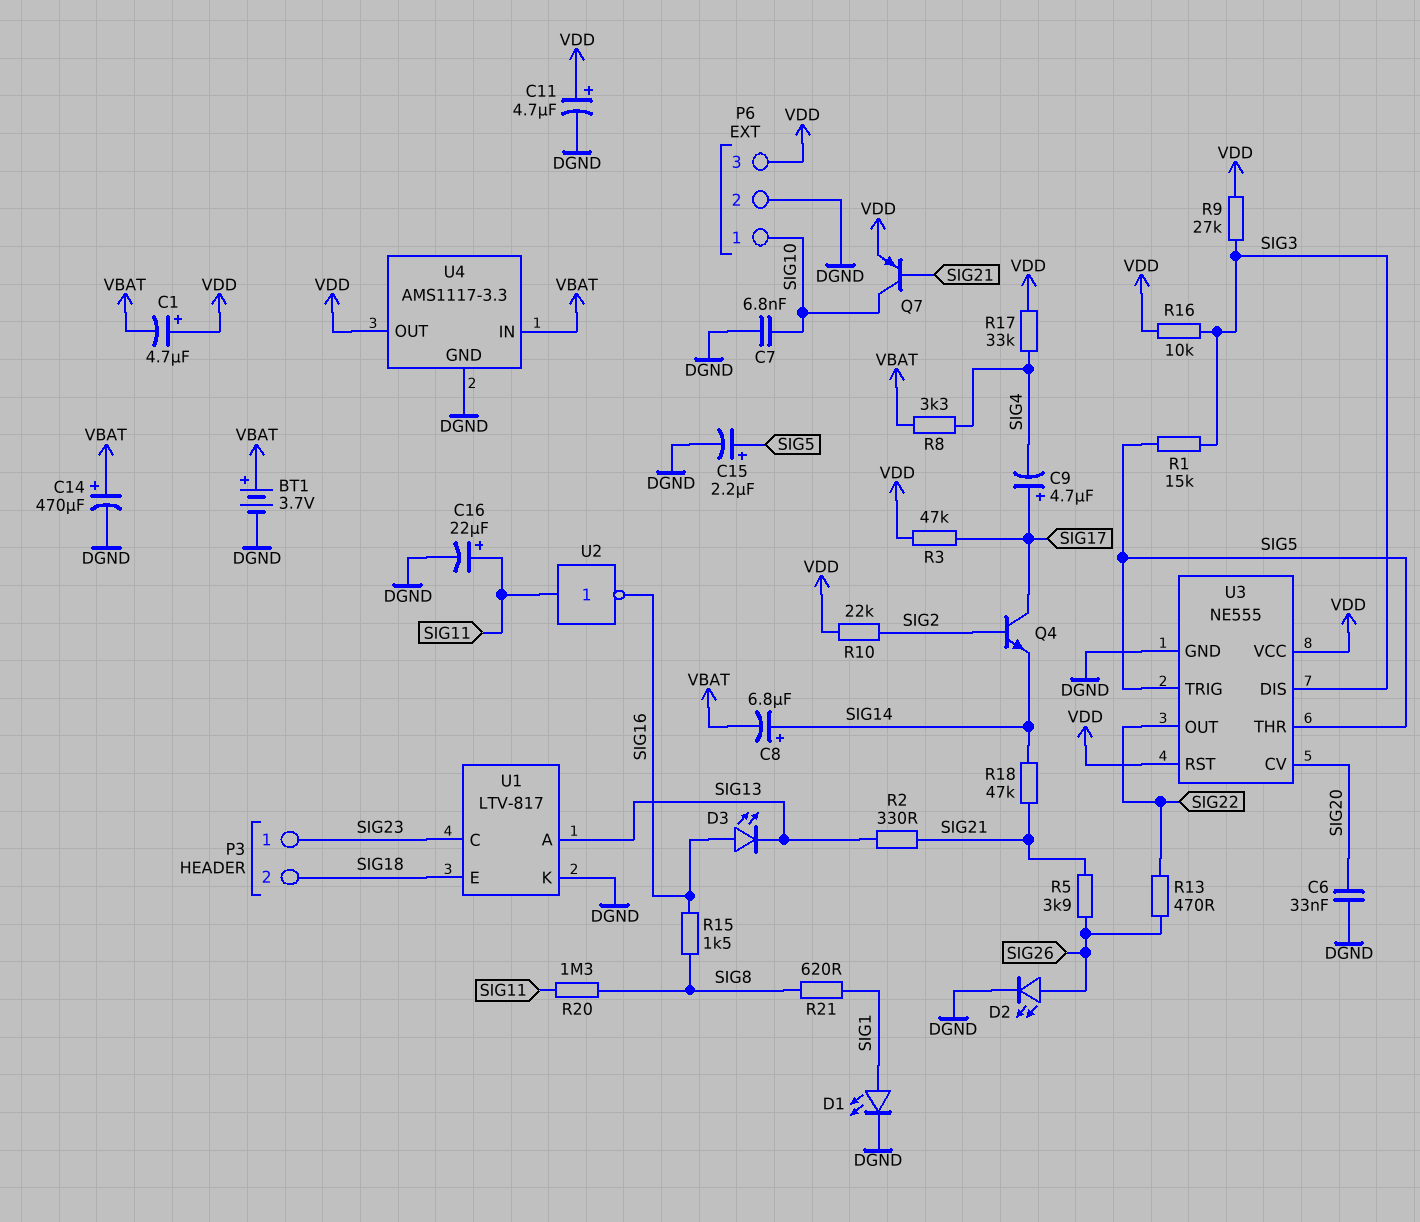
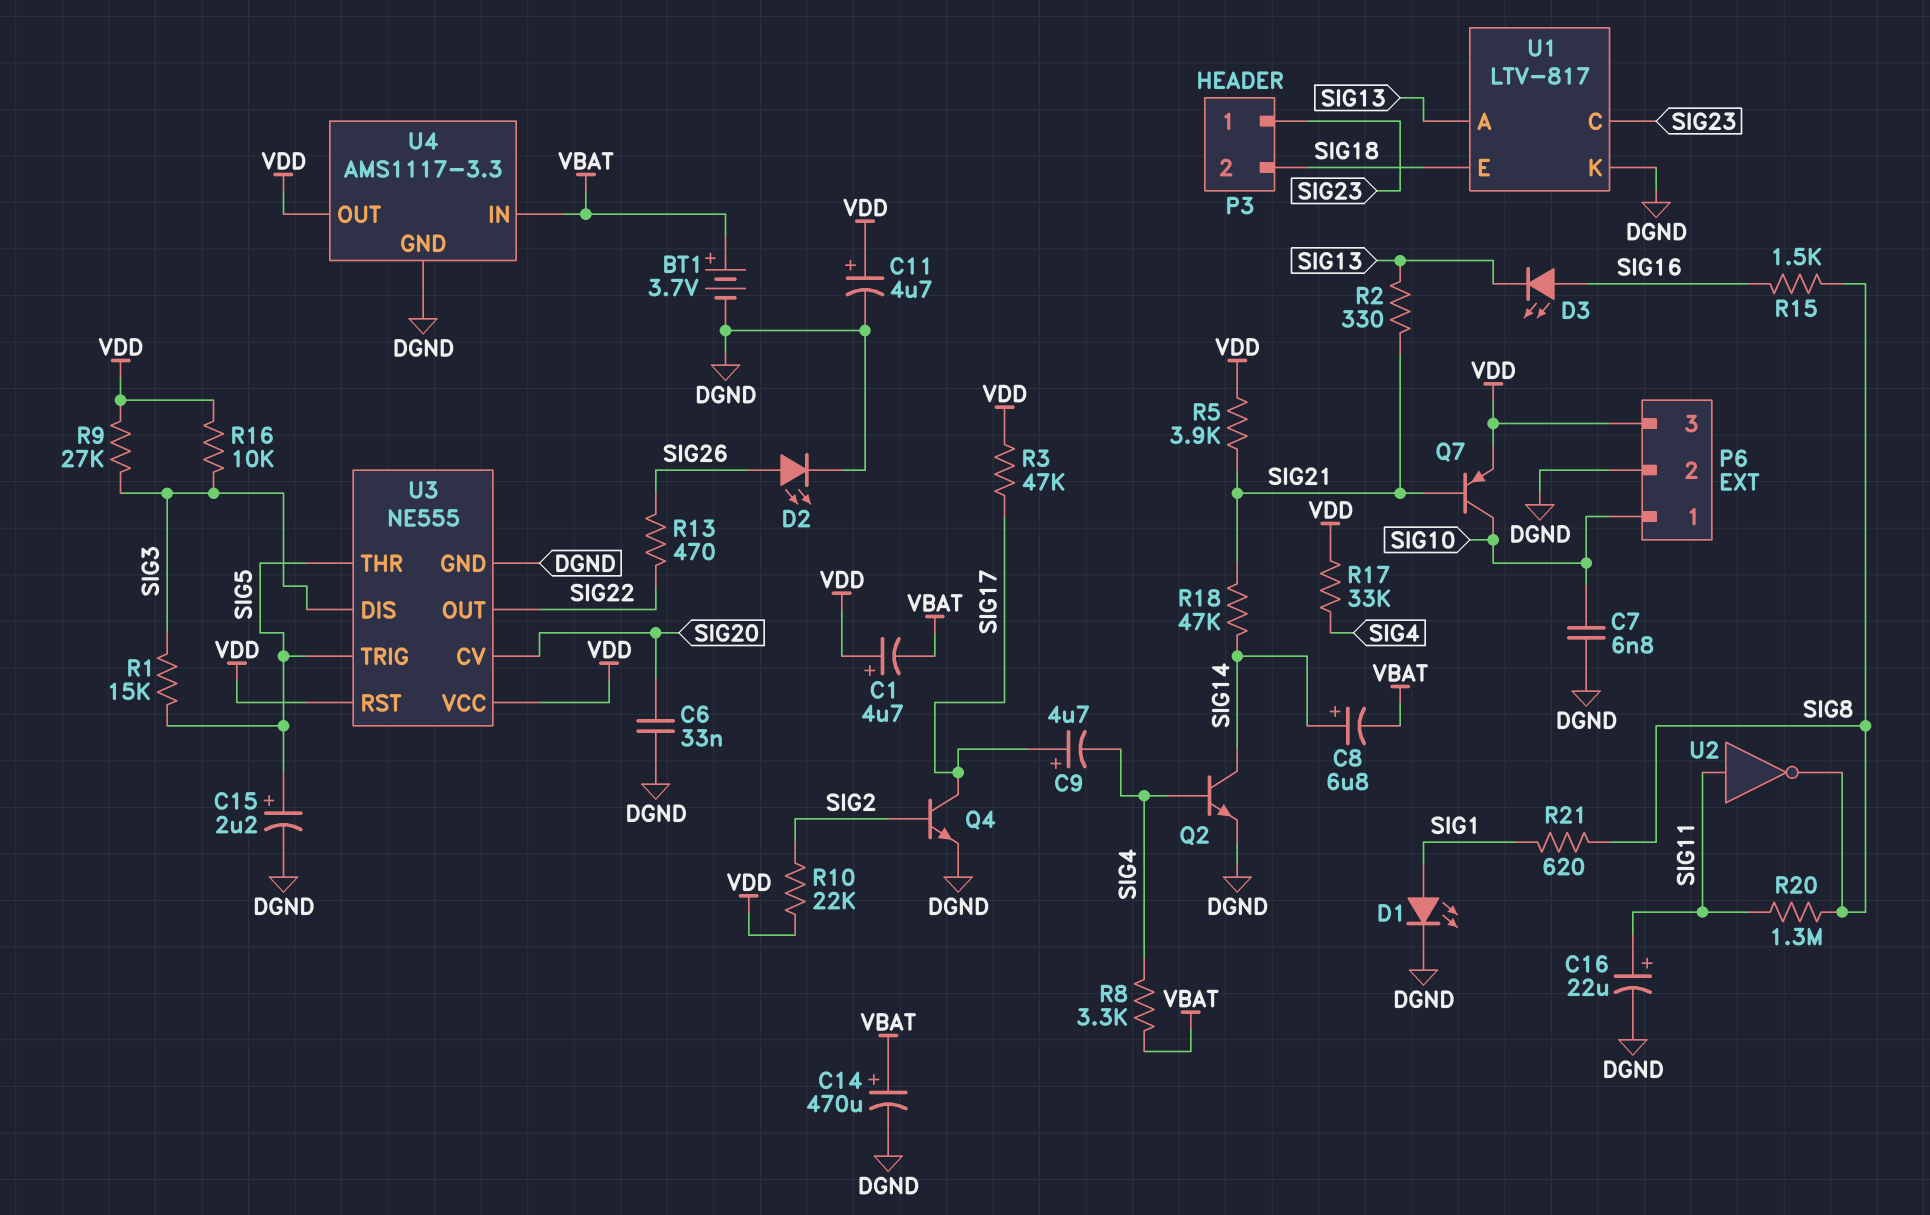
Q2: none -> NPN (B SIG4, C SIG14, E DGND)
Q4: NPN (B SIG2, C SIG17, E SIG14) -> NPN (B SIG2, C SIG17, E DGND)
R5: 3.9k (SIG21, SIG26) -> 3.9k (SIG21, VDD)
U2: NOT (in SIG11, out SIG16) -> NOT (in SIG11, out SIG8)

